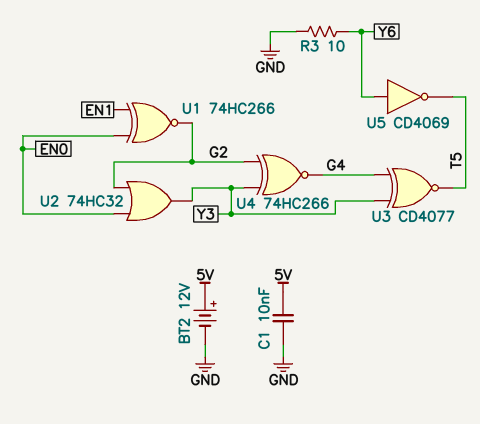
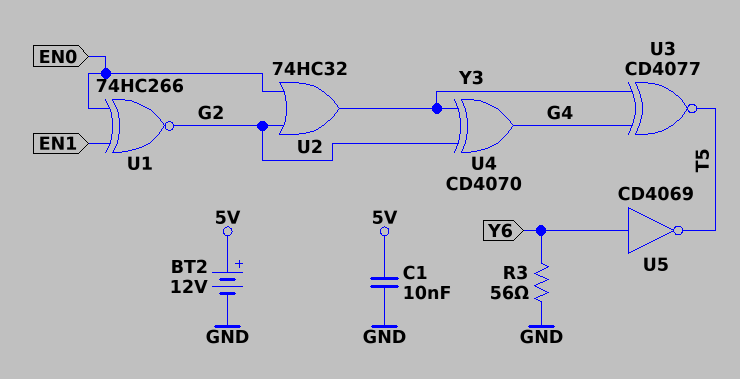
R3: 10 (GND, Y6) -> 56 (GND, Y6)
U4: XNOR 74HC266 (in G2, in Y3, out G4) -> XOR CD4070 (in G2, in Y3, out G4)

